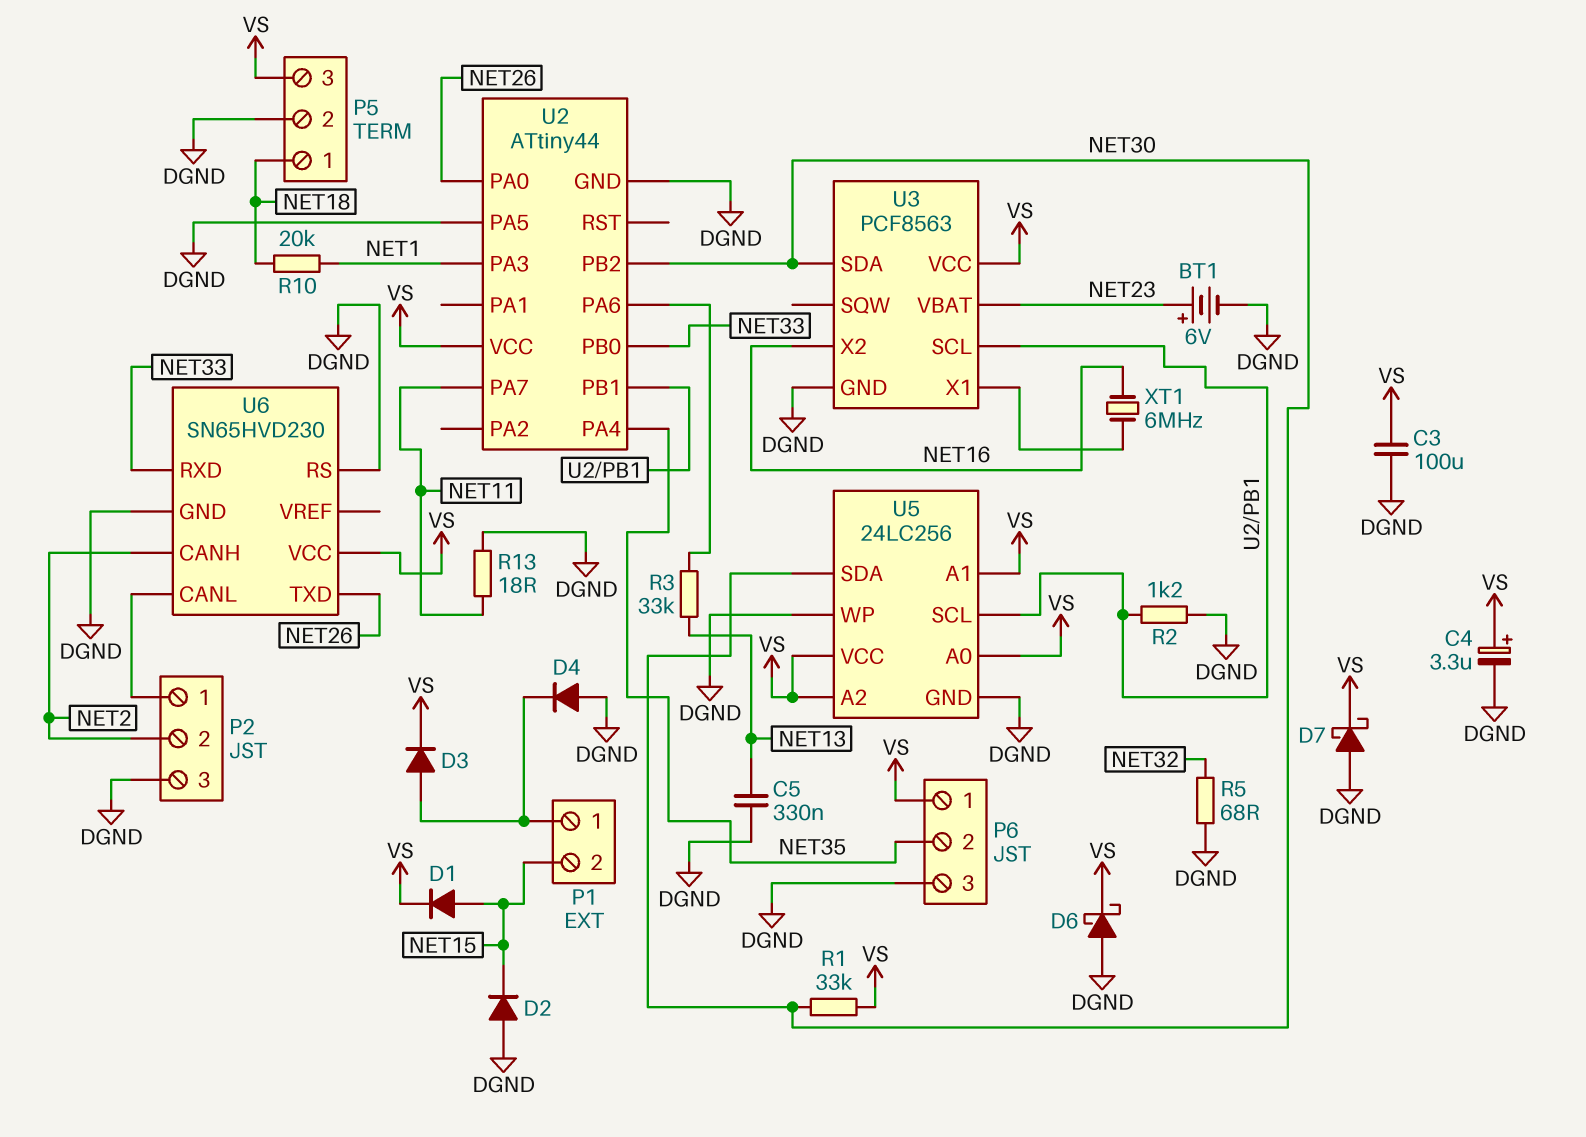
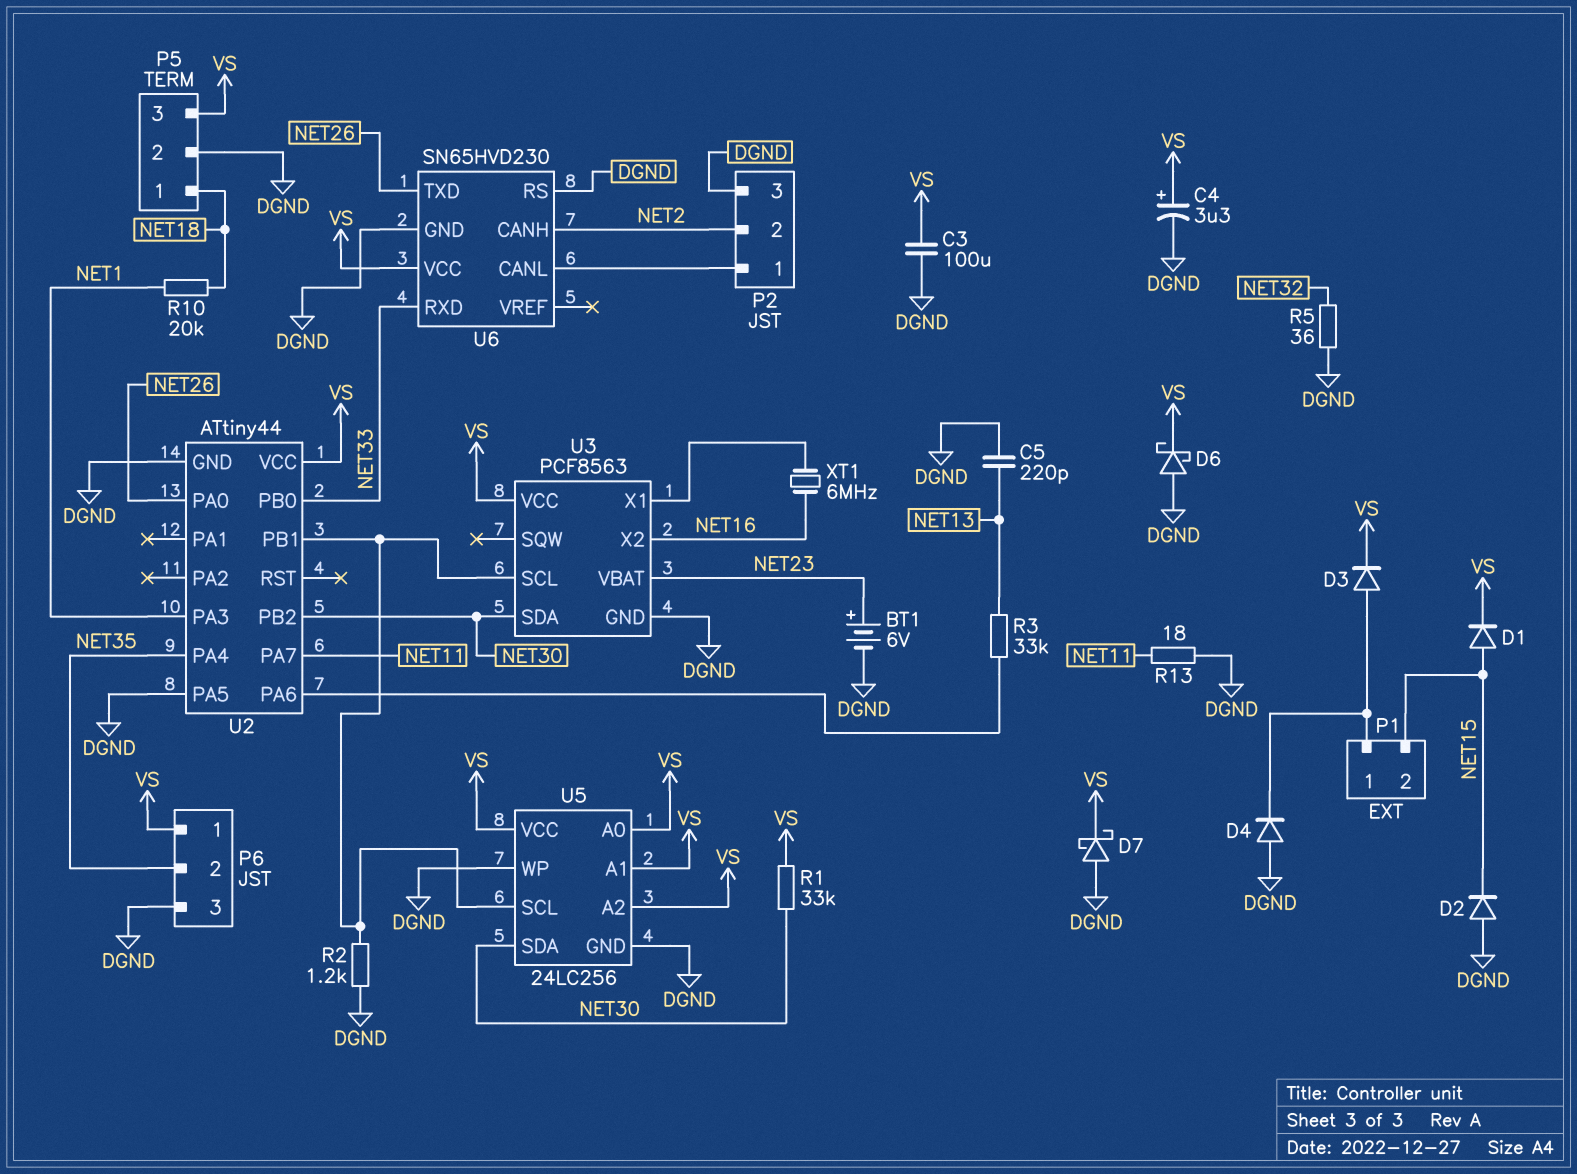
C5: 330nF (DGND, NET13) -> 220pF (DGND, NET13)
R5: 68 (DGND, NET32) -> 36 (DGND, NET32)

